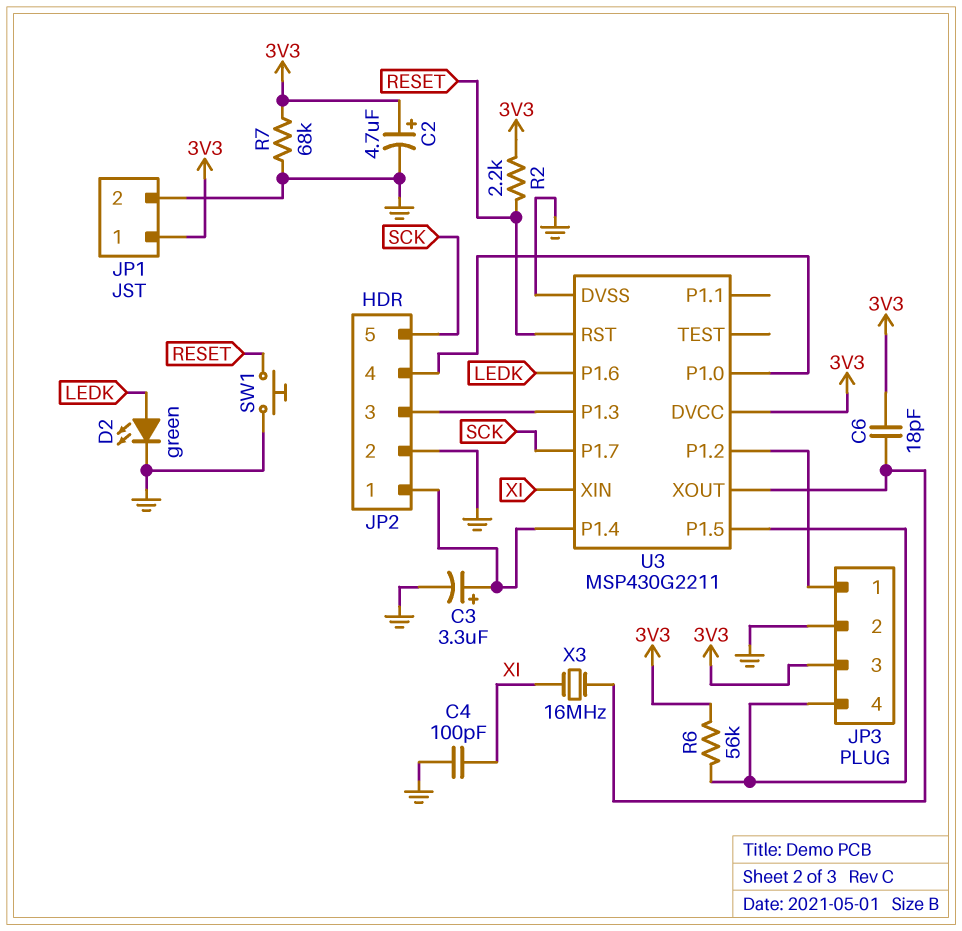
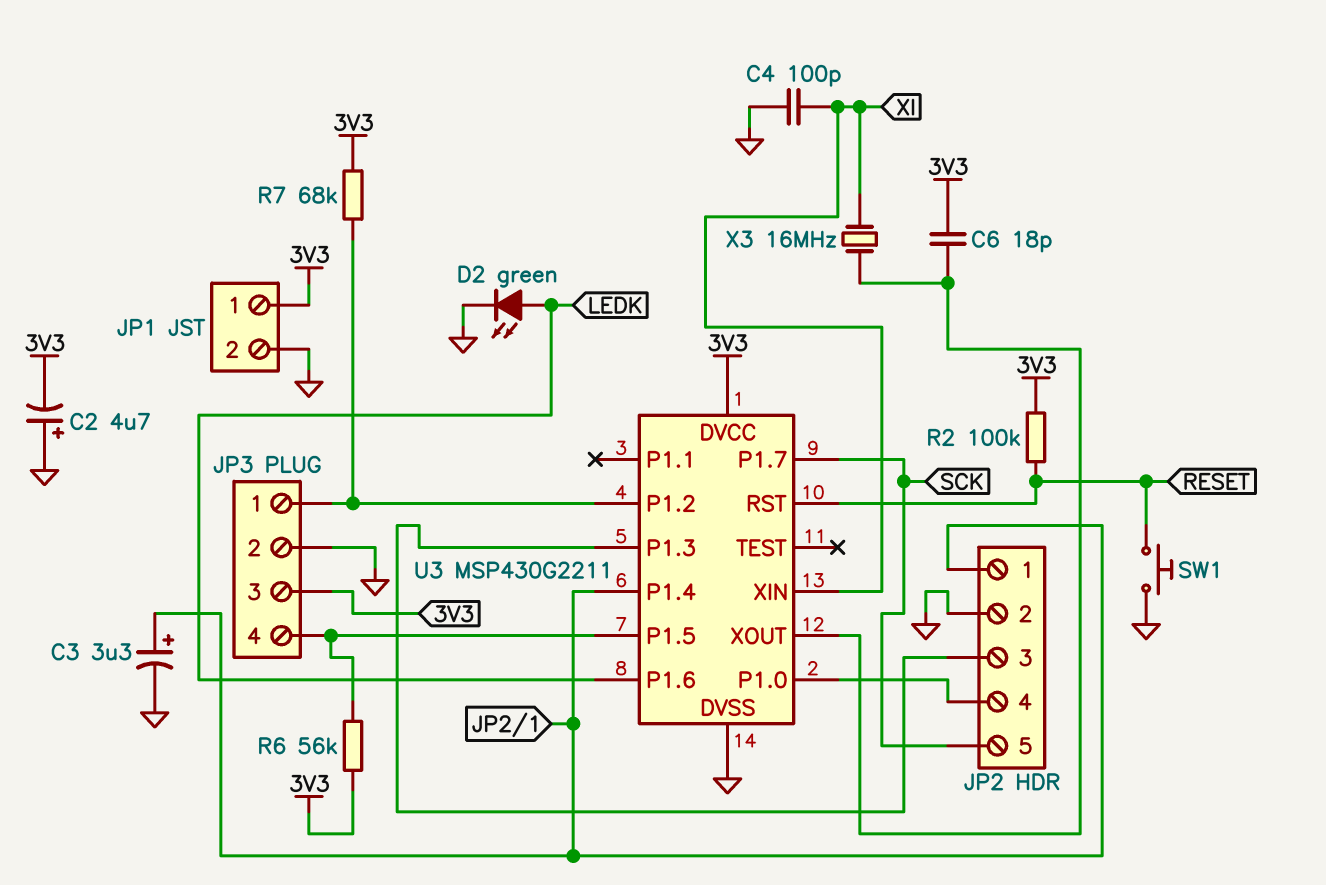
C2: 4.7uF (plus 3V3, minus GND) -> 4.7uF (plus GND, minus 3V3)
R2: 2.2k (3V3, RESET) -> 100k (3V3, RESET)
R7: 68k (3V3, GND) -> 68k (3V3, JP3/1)

